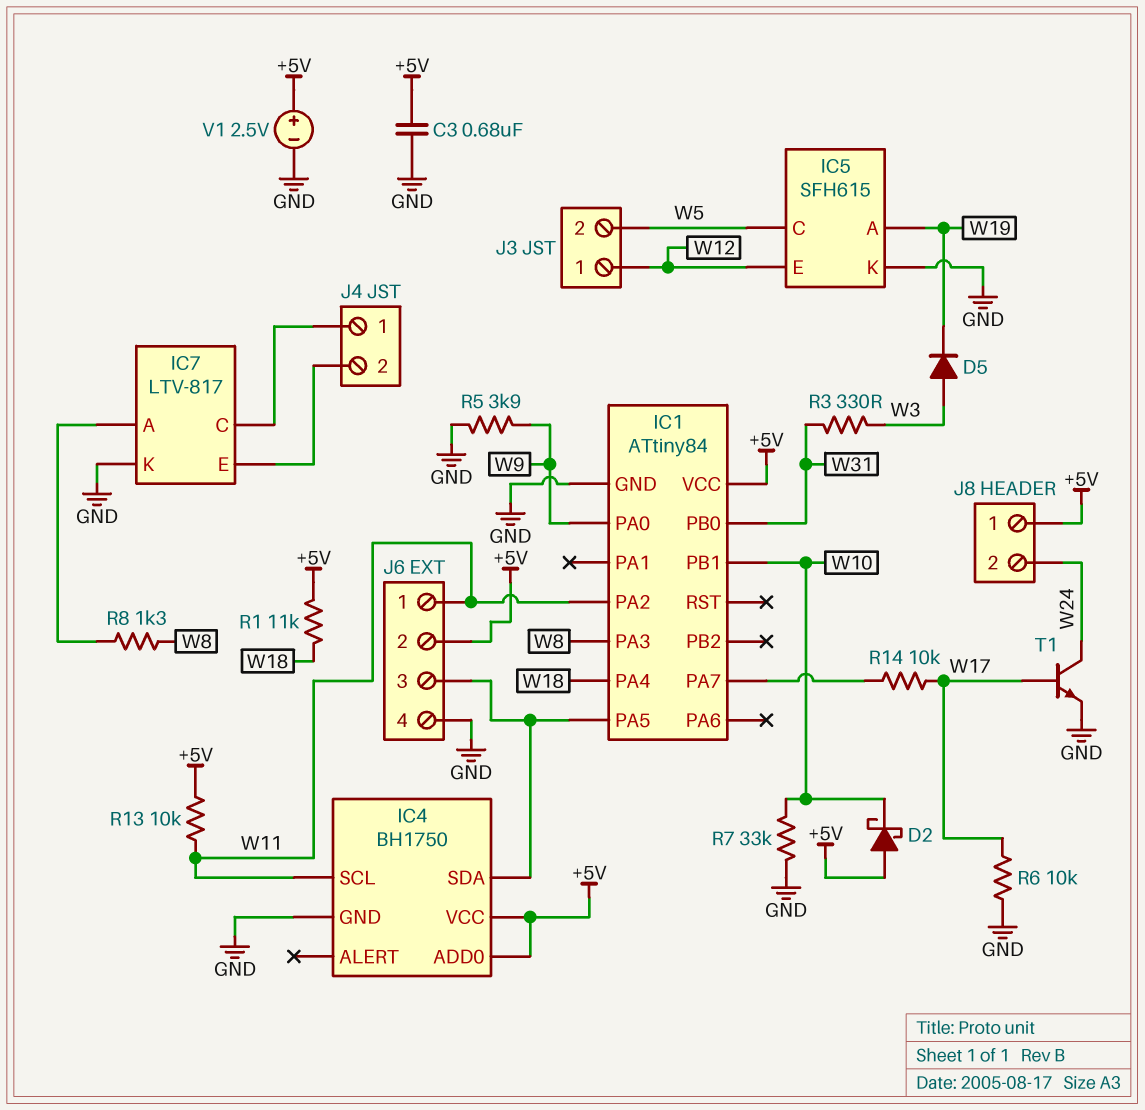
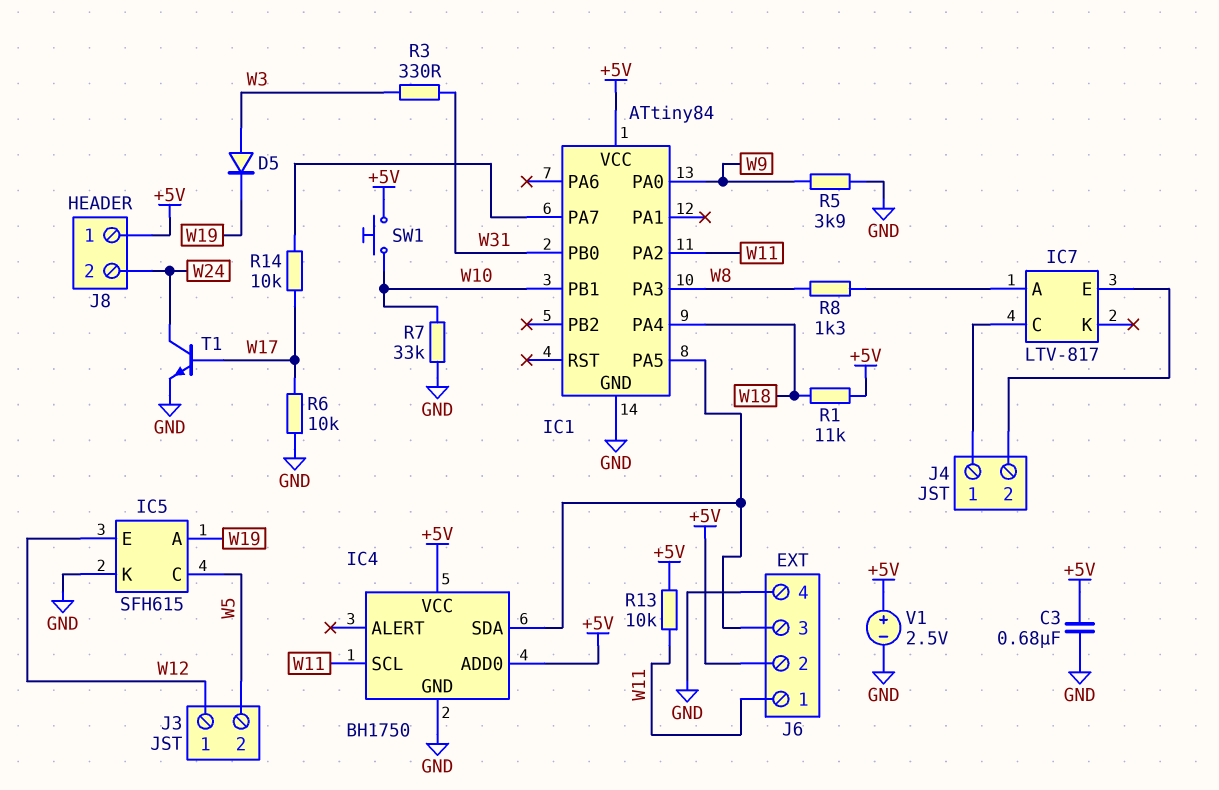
D2: schottky (A +5V, K W10) -> none
IC7 pin K: GND -> none
SW1: none -> button (+5V, W10)

